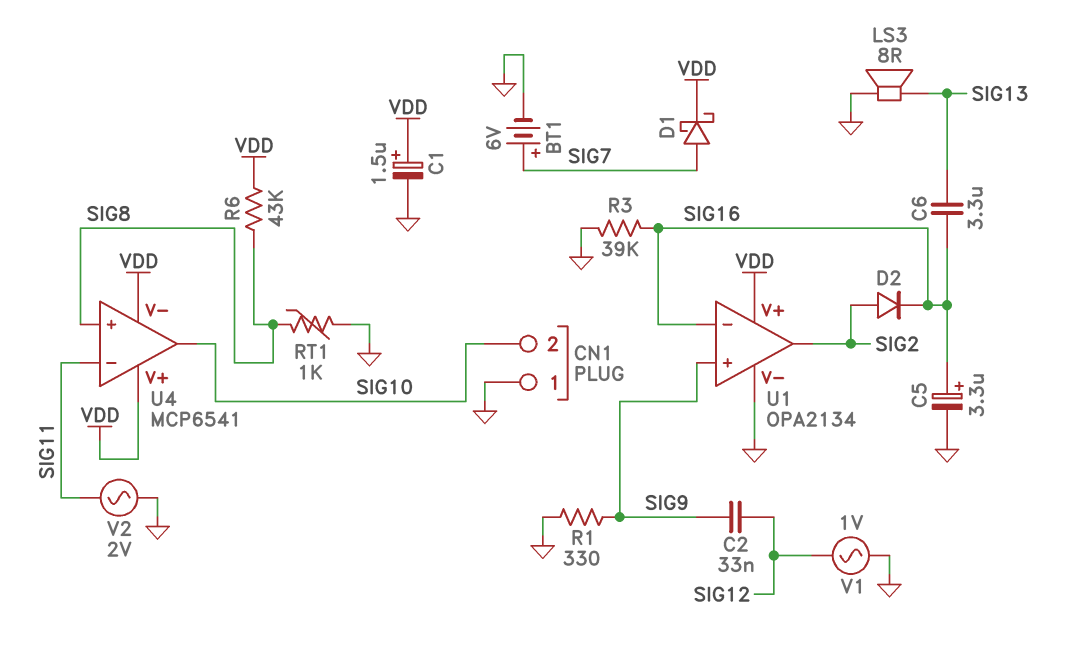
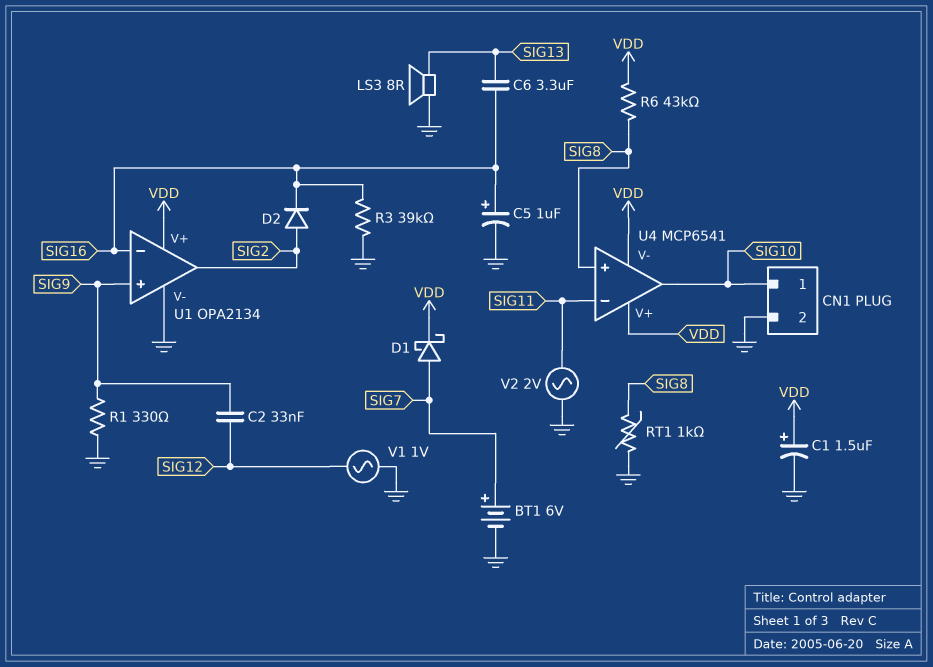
C5: 3.3uF (plus SIG16, minus GND) -> 1uF (plus SIG16, minus GND)
CN1 pin 1: GND -> SIG10
CN1 pin 2: SIG10 -> GND

